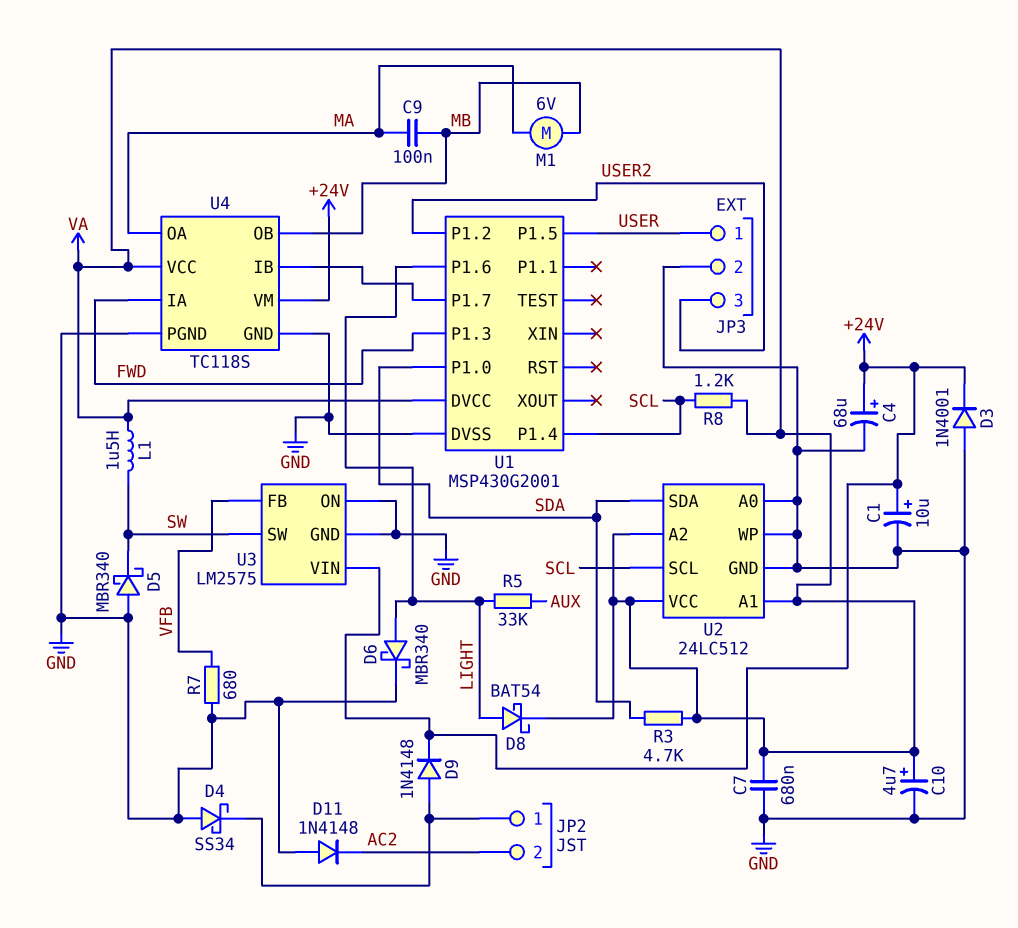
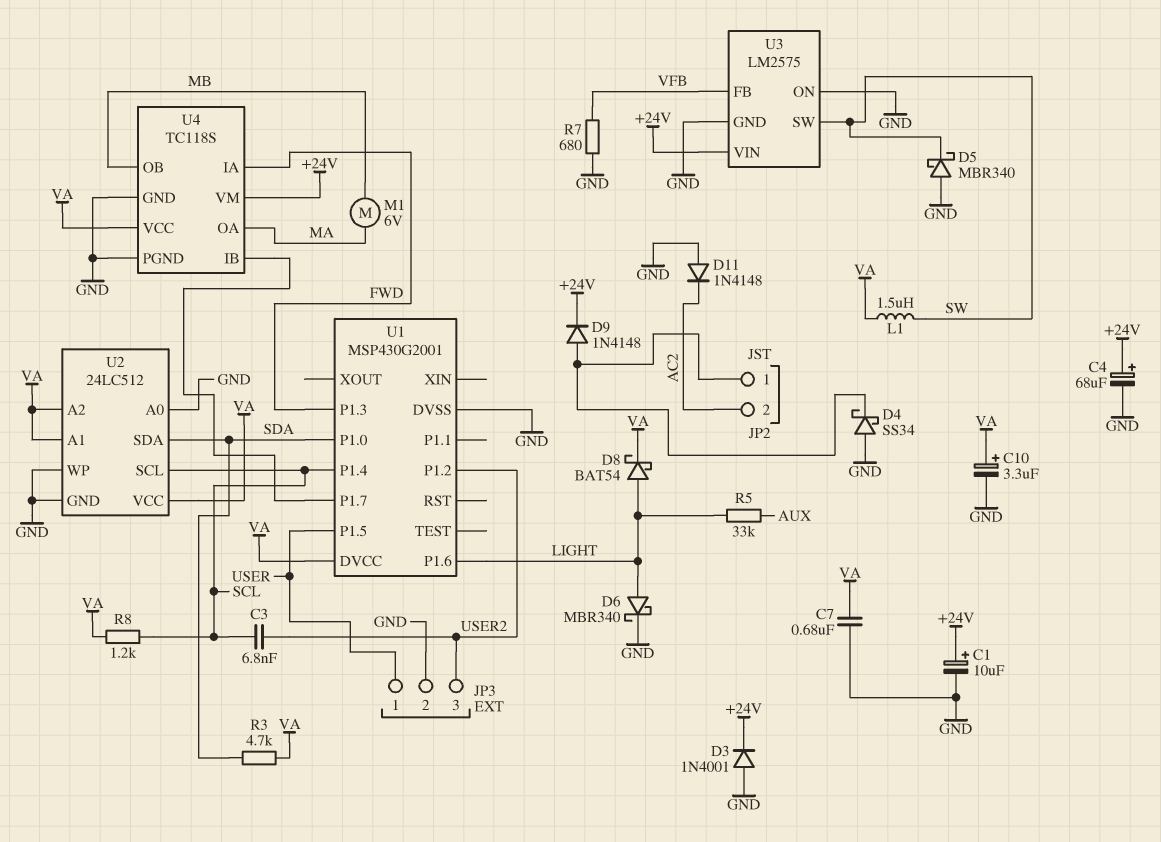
C3: none -> 6.8nF (SCL, USER2)
C9: 100nF (MA, MB) -> none
C10: 4.7uF (plus VA, minus GND) -> 3.3uF (plus VA, minus GND)

